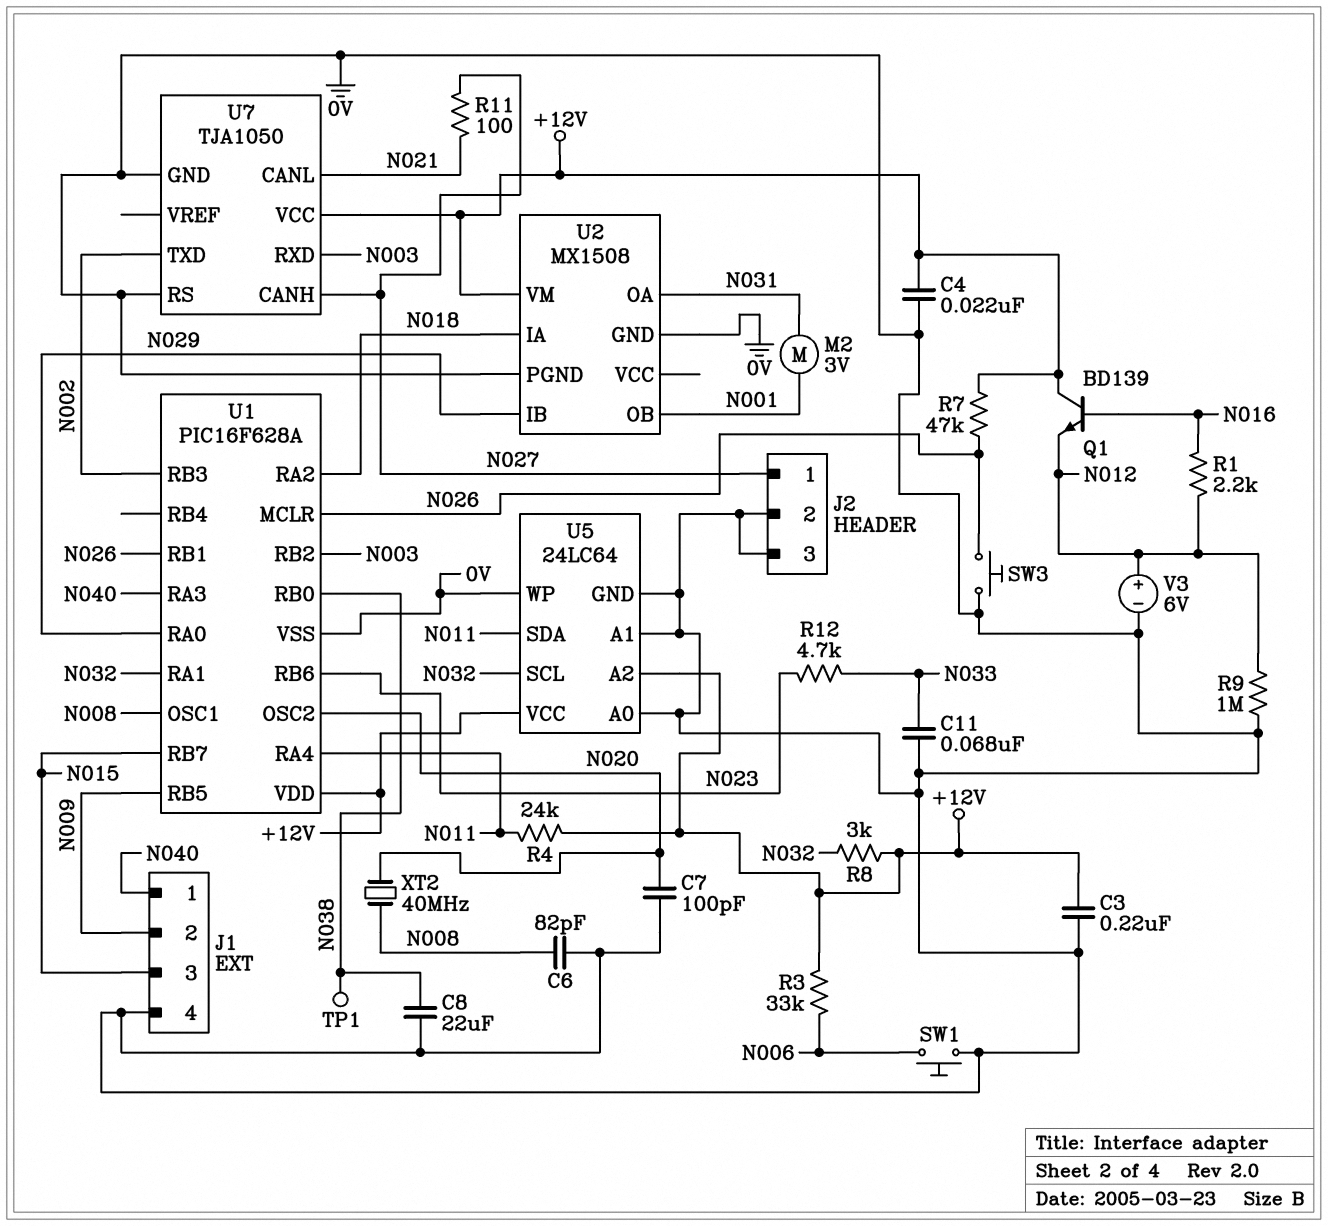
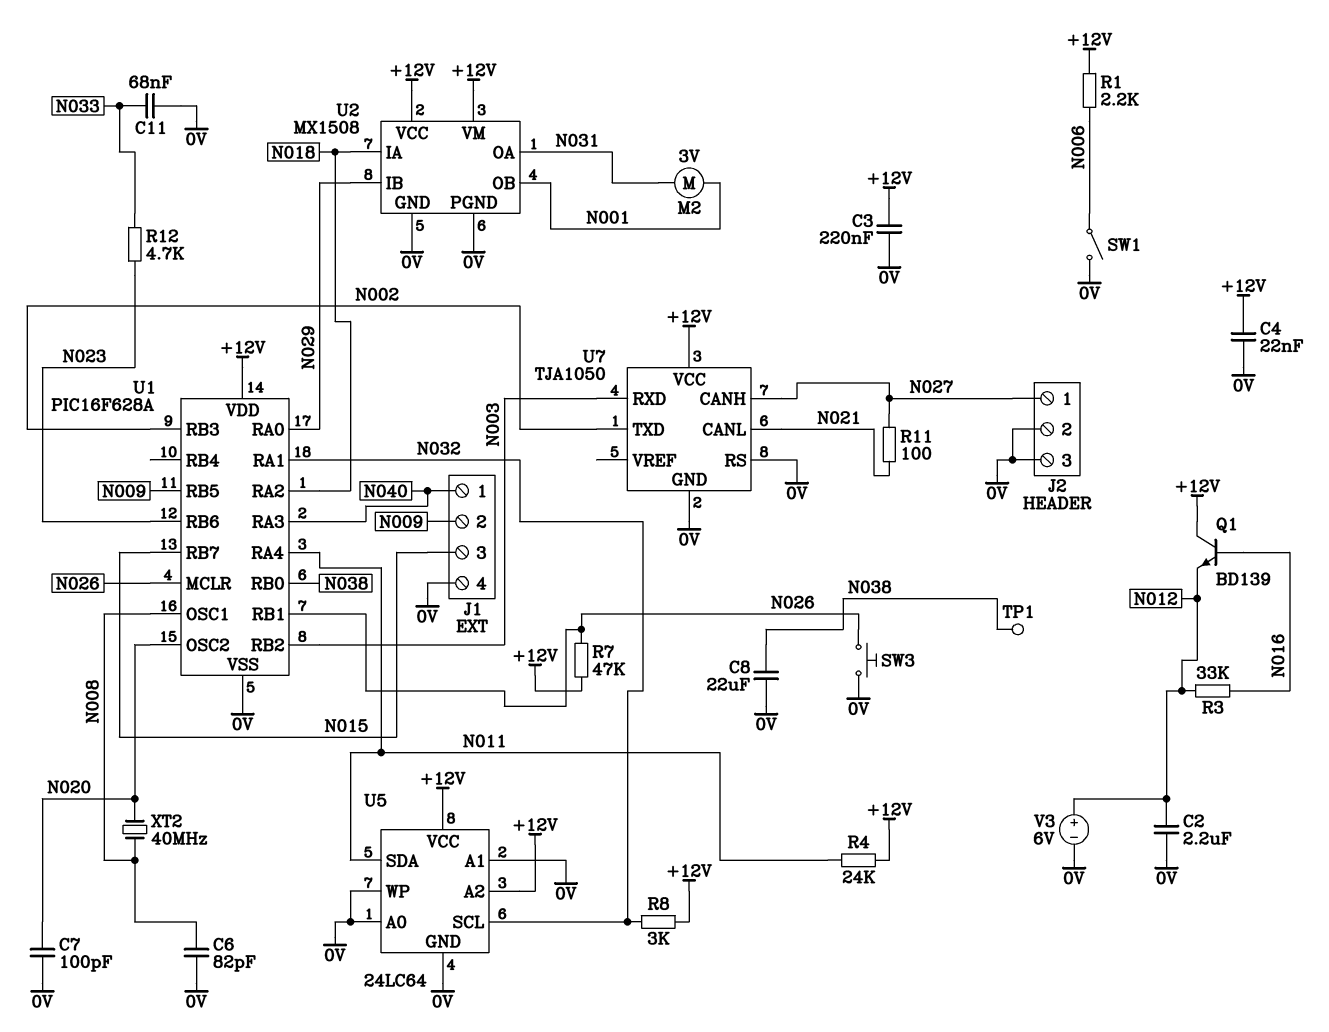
C2: none -> 2.2uF (0V, N012)
R1: 2.2k (N012, N016) -> 2.2k (+12V, N006)
R3: 33k (+12V, N006) -> 33k (N012, N016)
R9: 1M (0V, N012) -> none
SW1: button (0V, N006) -> switch (0V, N006)
U2 pin VCC: none -> +12V

